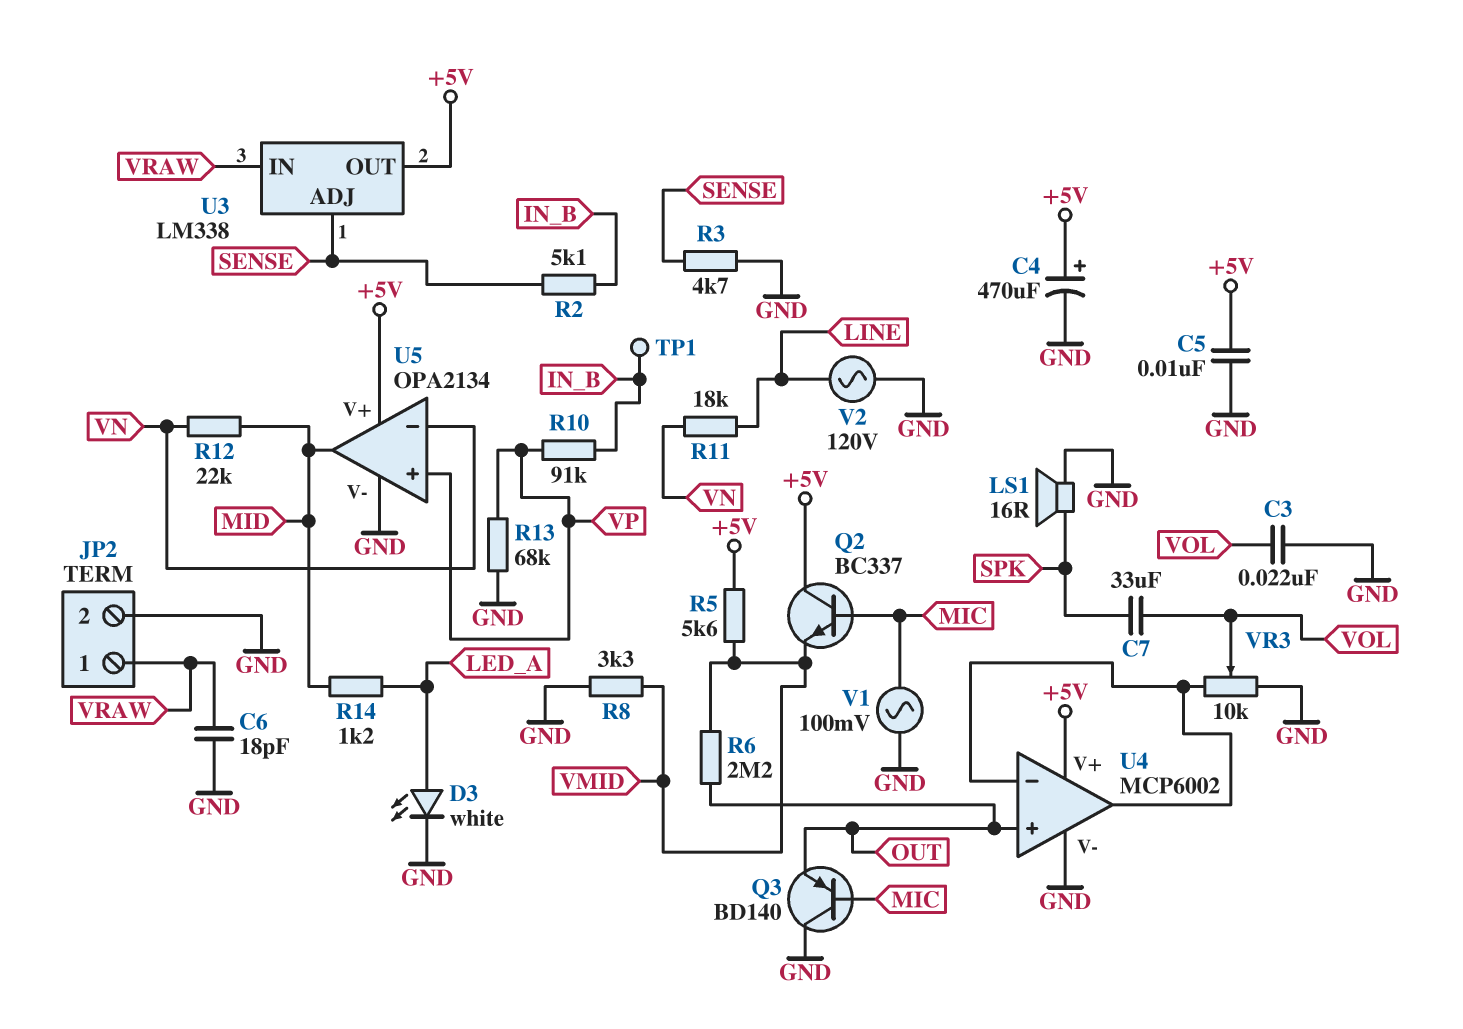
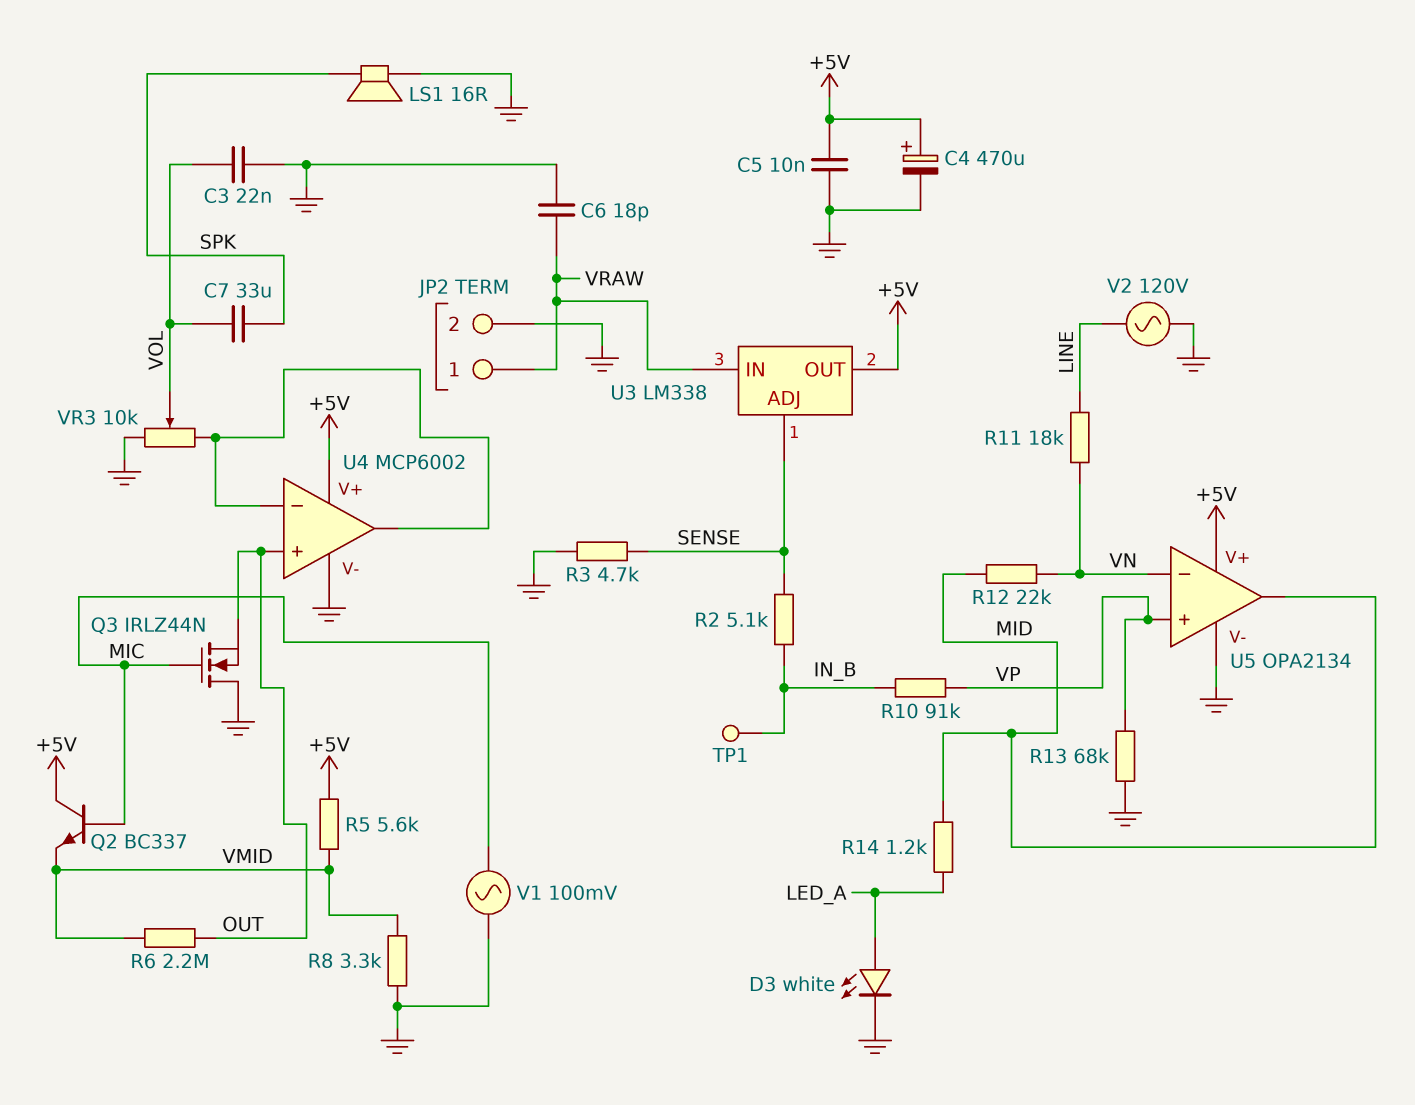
Q3: PNP BD140 (B MIC, C GND, E OUT) -> NMOS IRLZ44N (G MIC, D GND, S OUT)

